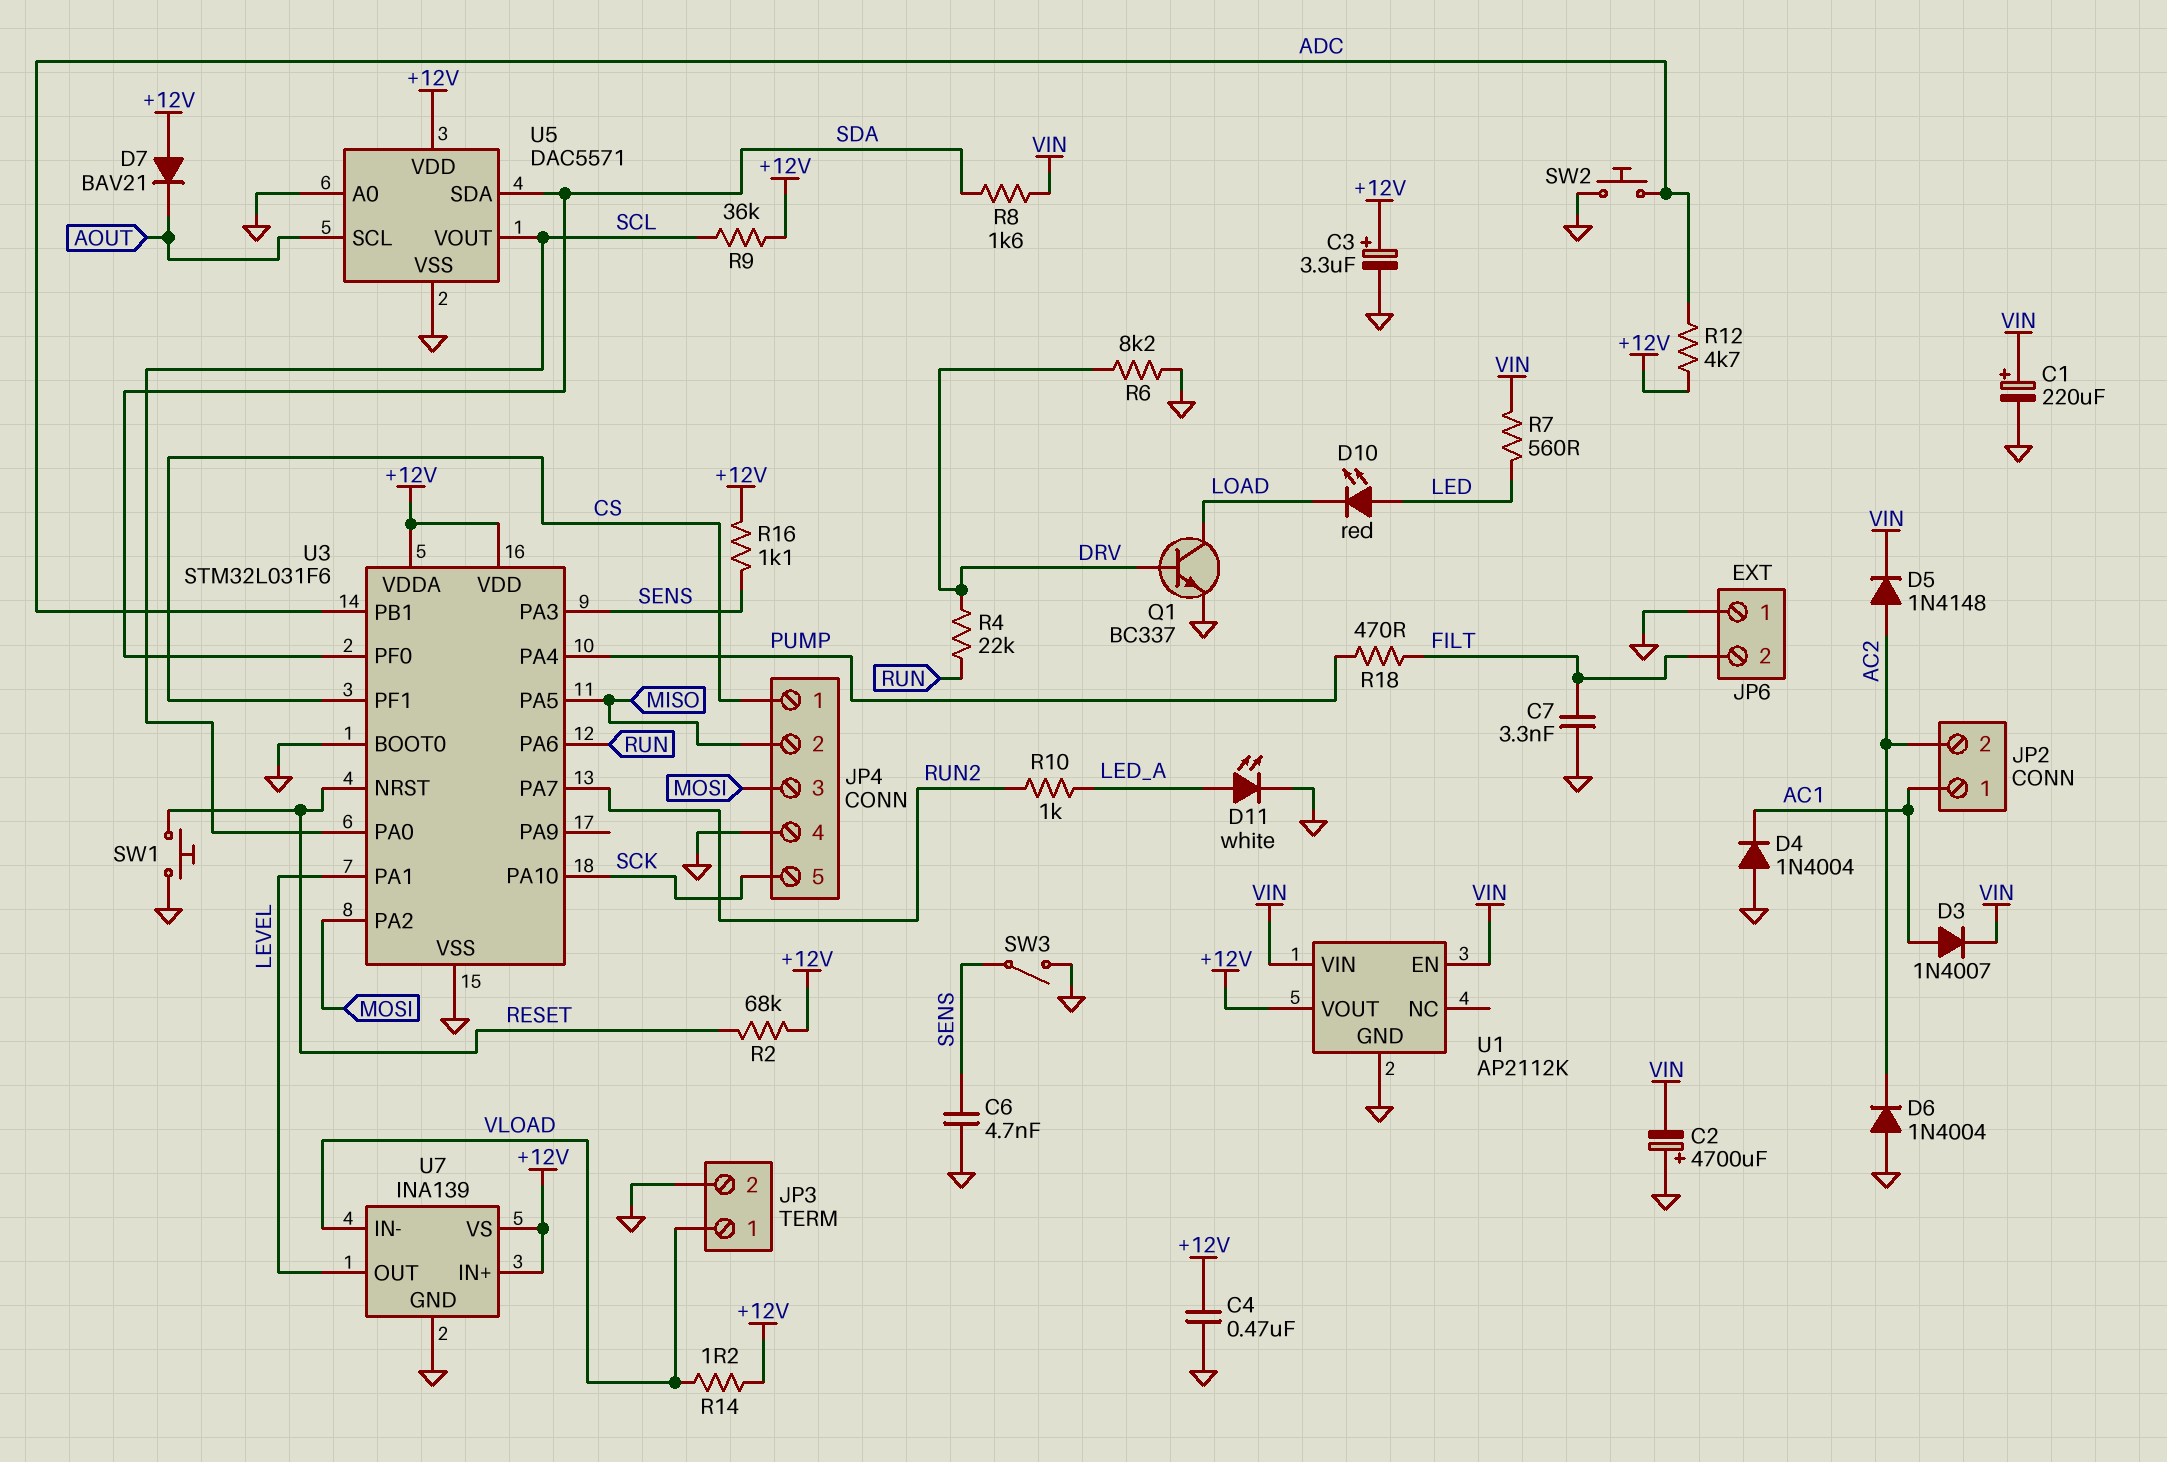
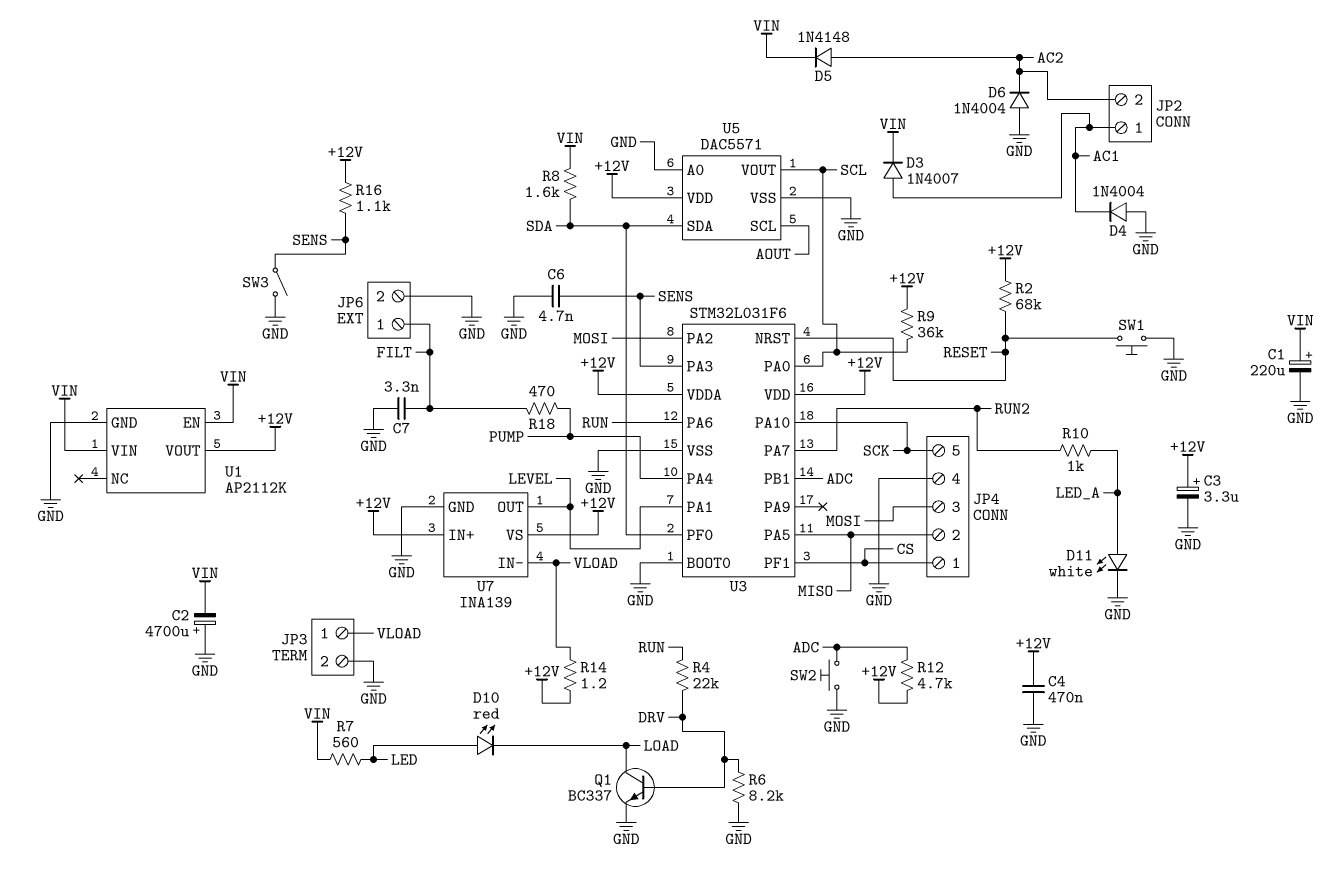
D7: diode BAV21 (A +12V, K AOUT) -> none
JP6 pin 1: GND -> FILT
JP6 pin 2: FILT -> GND

